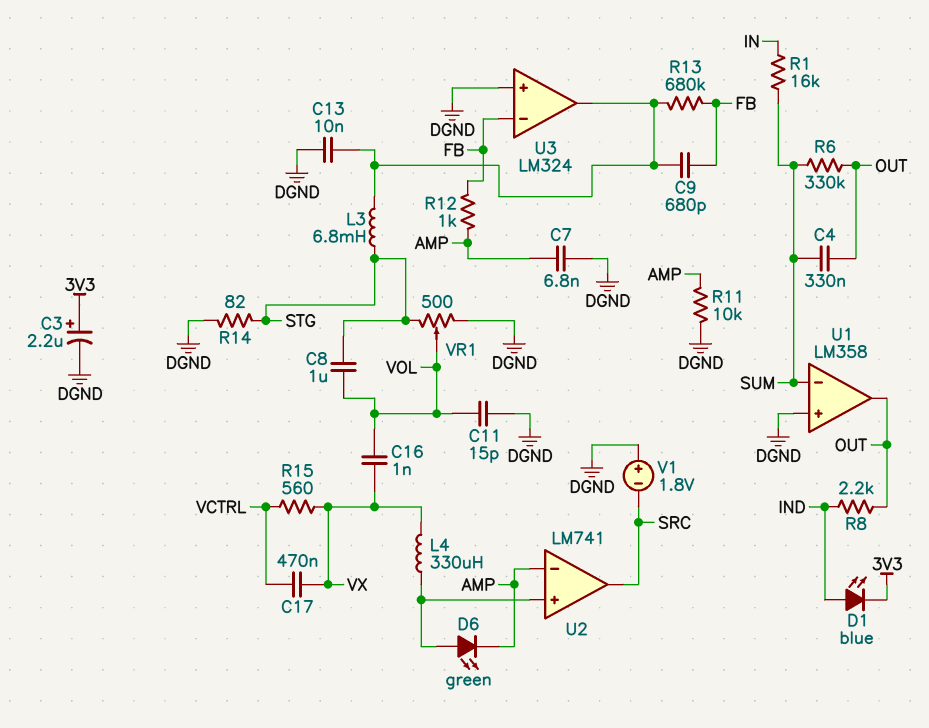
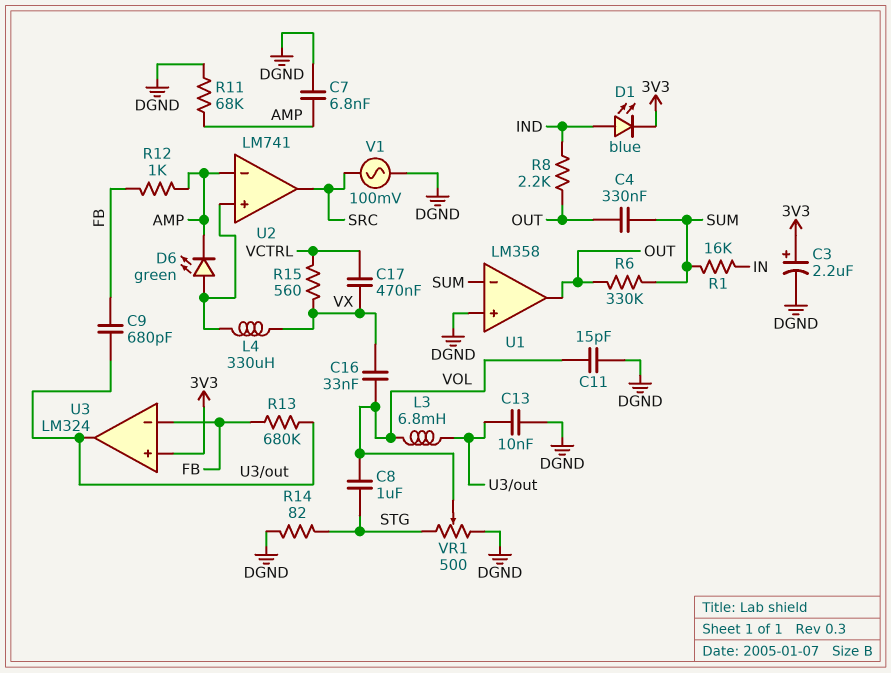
C16: 1nF (VOL, VX) -> 33nF (VOL, VX)
L3: 6.8mH (STG, U3/out) -> 6.8mH (U3/out, VOL)
R11: 10k (AMP, DGND) -> 68k (AMP, DGND)
U3 pin in+: DGND -> 3V3
V1: 1.8V (plus DGND, minus SRC) -> AC 100mV (DGND, SRC)

